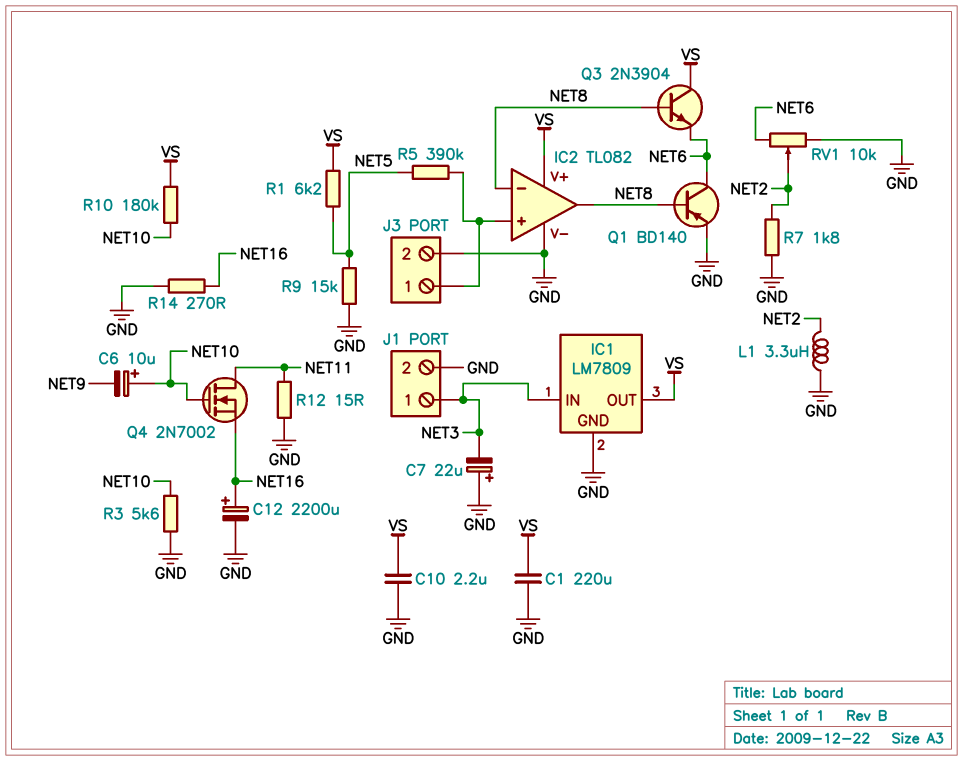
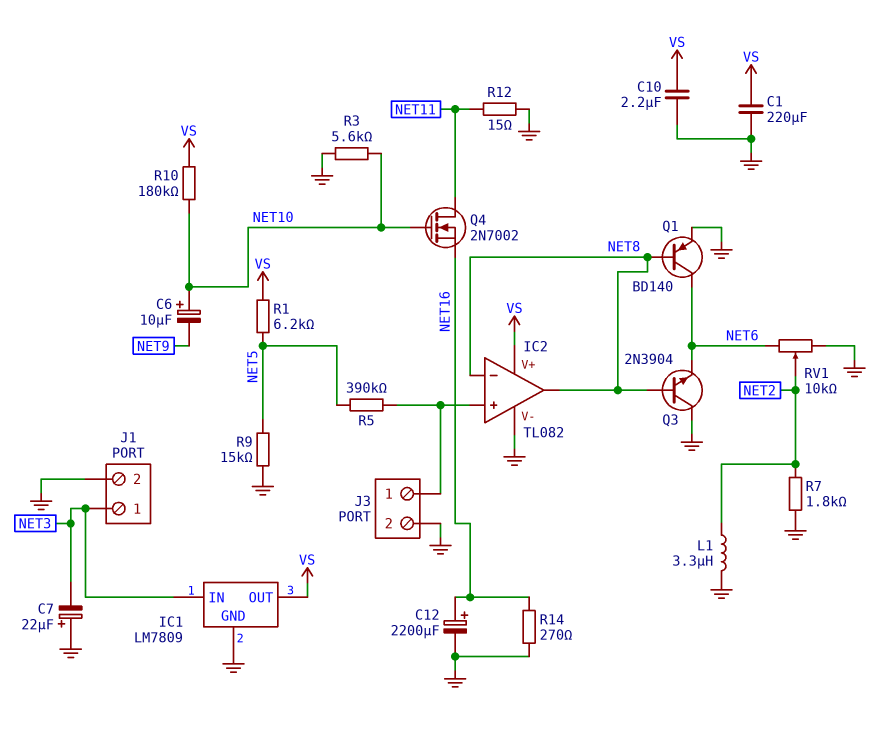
Q3: NPN 2N3904 (B NET8, C VS, E NET6) -> NPN 2N3904 (B NET8, C GND, E NET6)

